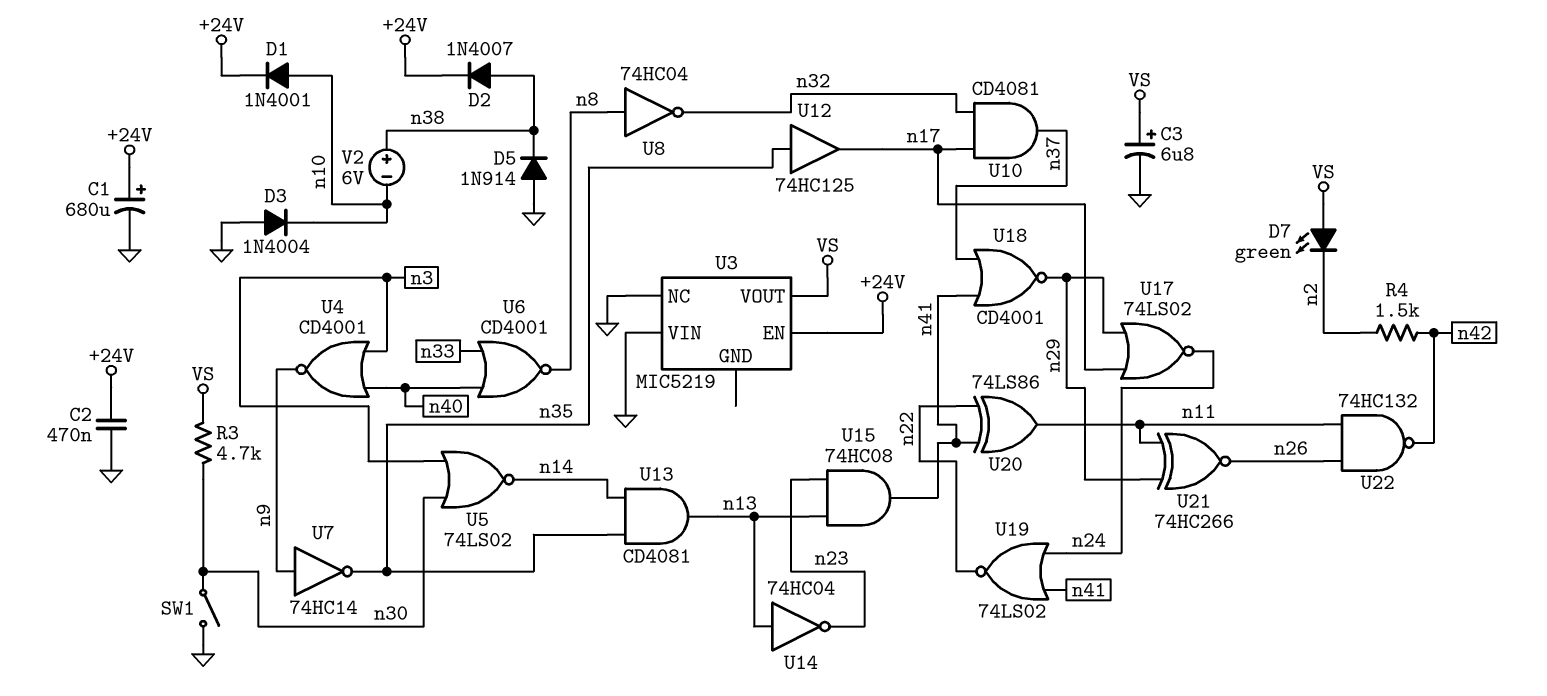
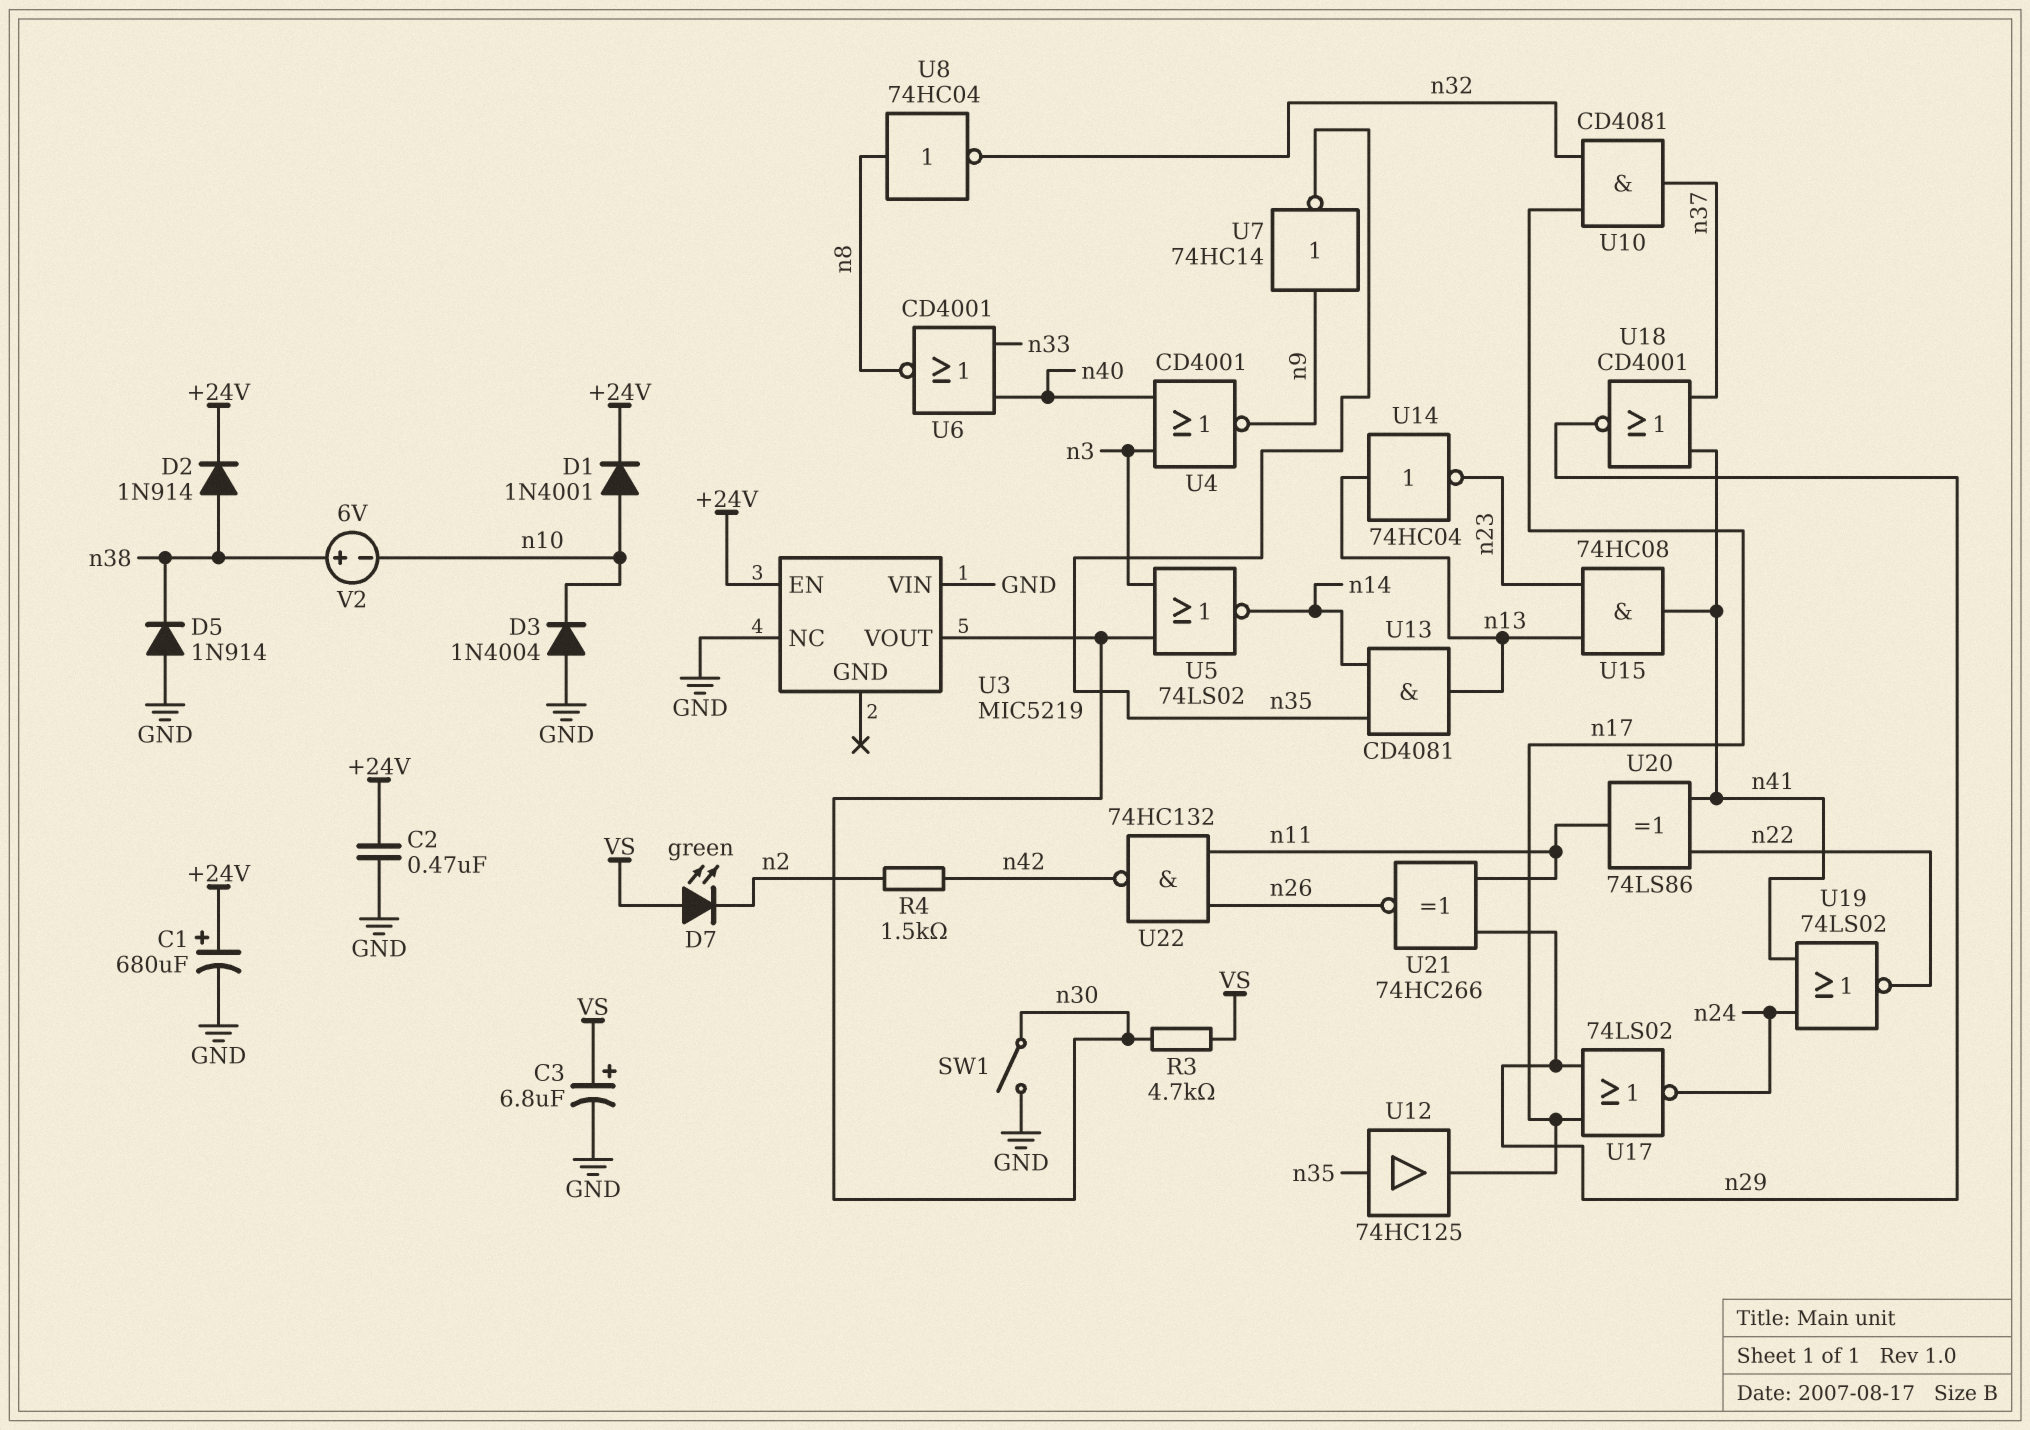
D2: diode 1N4007 (A n38, K +24V) -> diode 1N914 (A n38, K +24V)
U3 pin VOUT: VS -> n30

